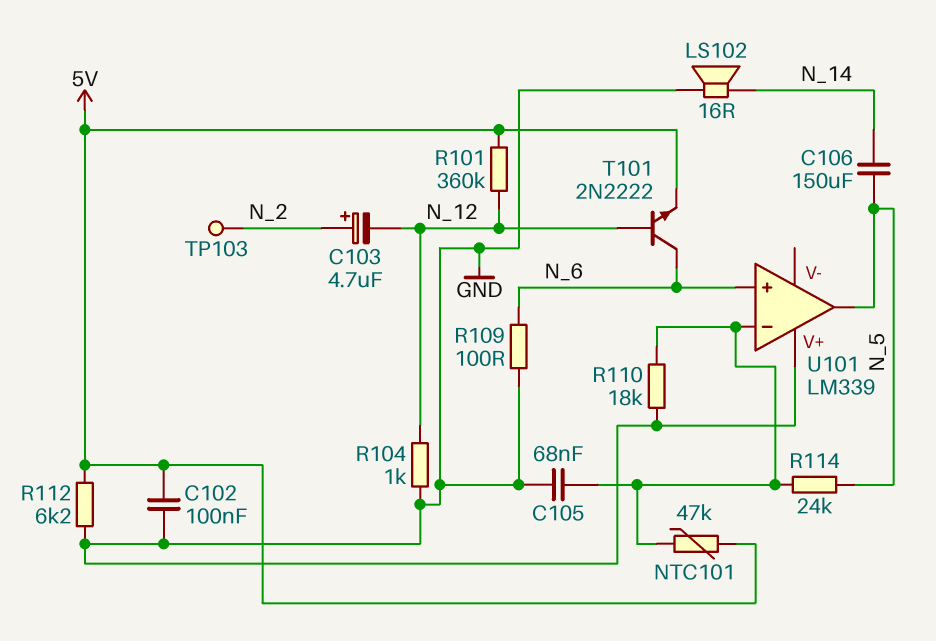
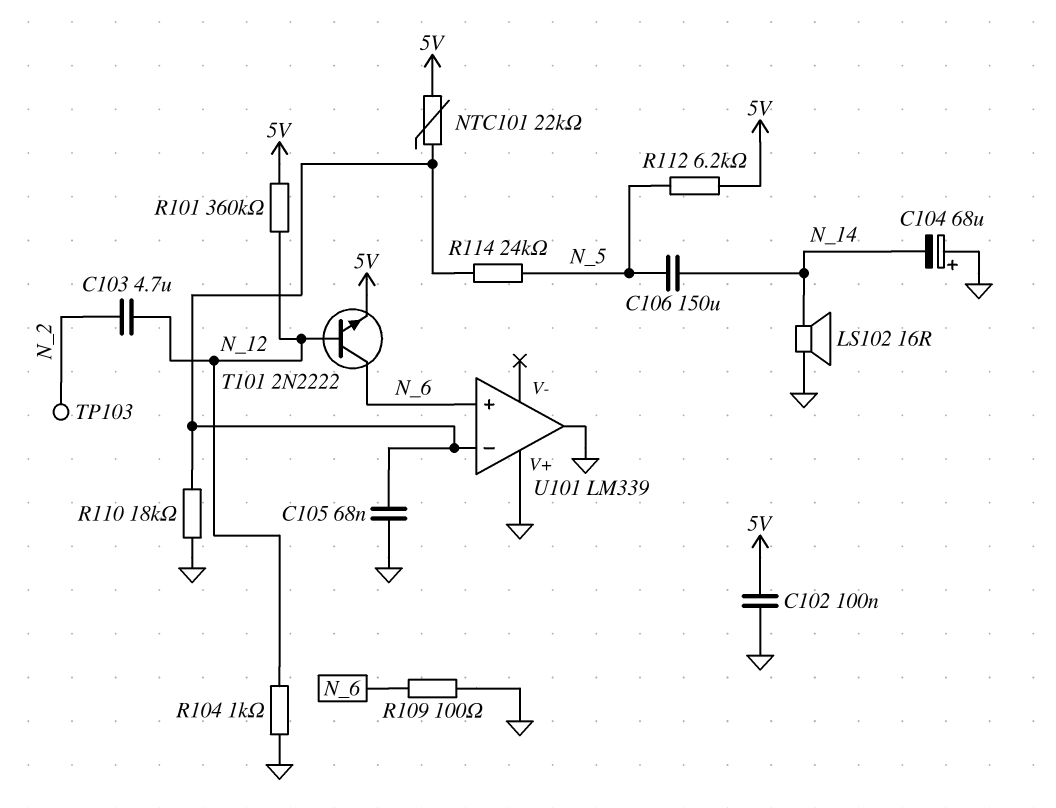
C103: 4.7uF (plus N_2, minus N_12) -> 4.7uF (N_2, N_12)
C104: none -> 68uF (plus GND, minus N_14)
NTC101: 47k (5V, U101/in-) -> 22k (5V, U101/in-)
R112: 6.2k (5V, GND) -> 6.2k (5V, N_5)
U101 pin out: N_5 -> GND

